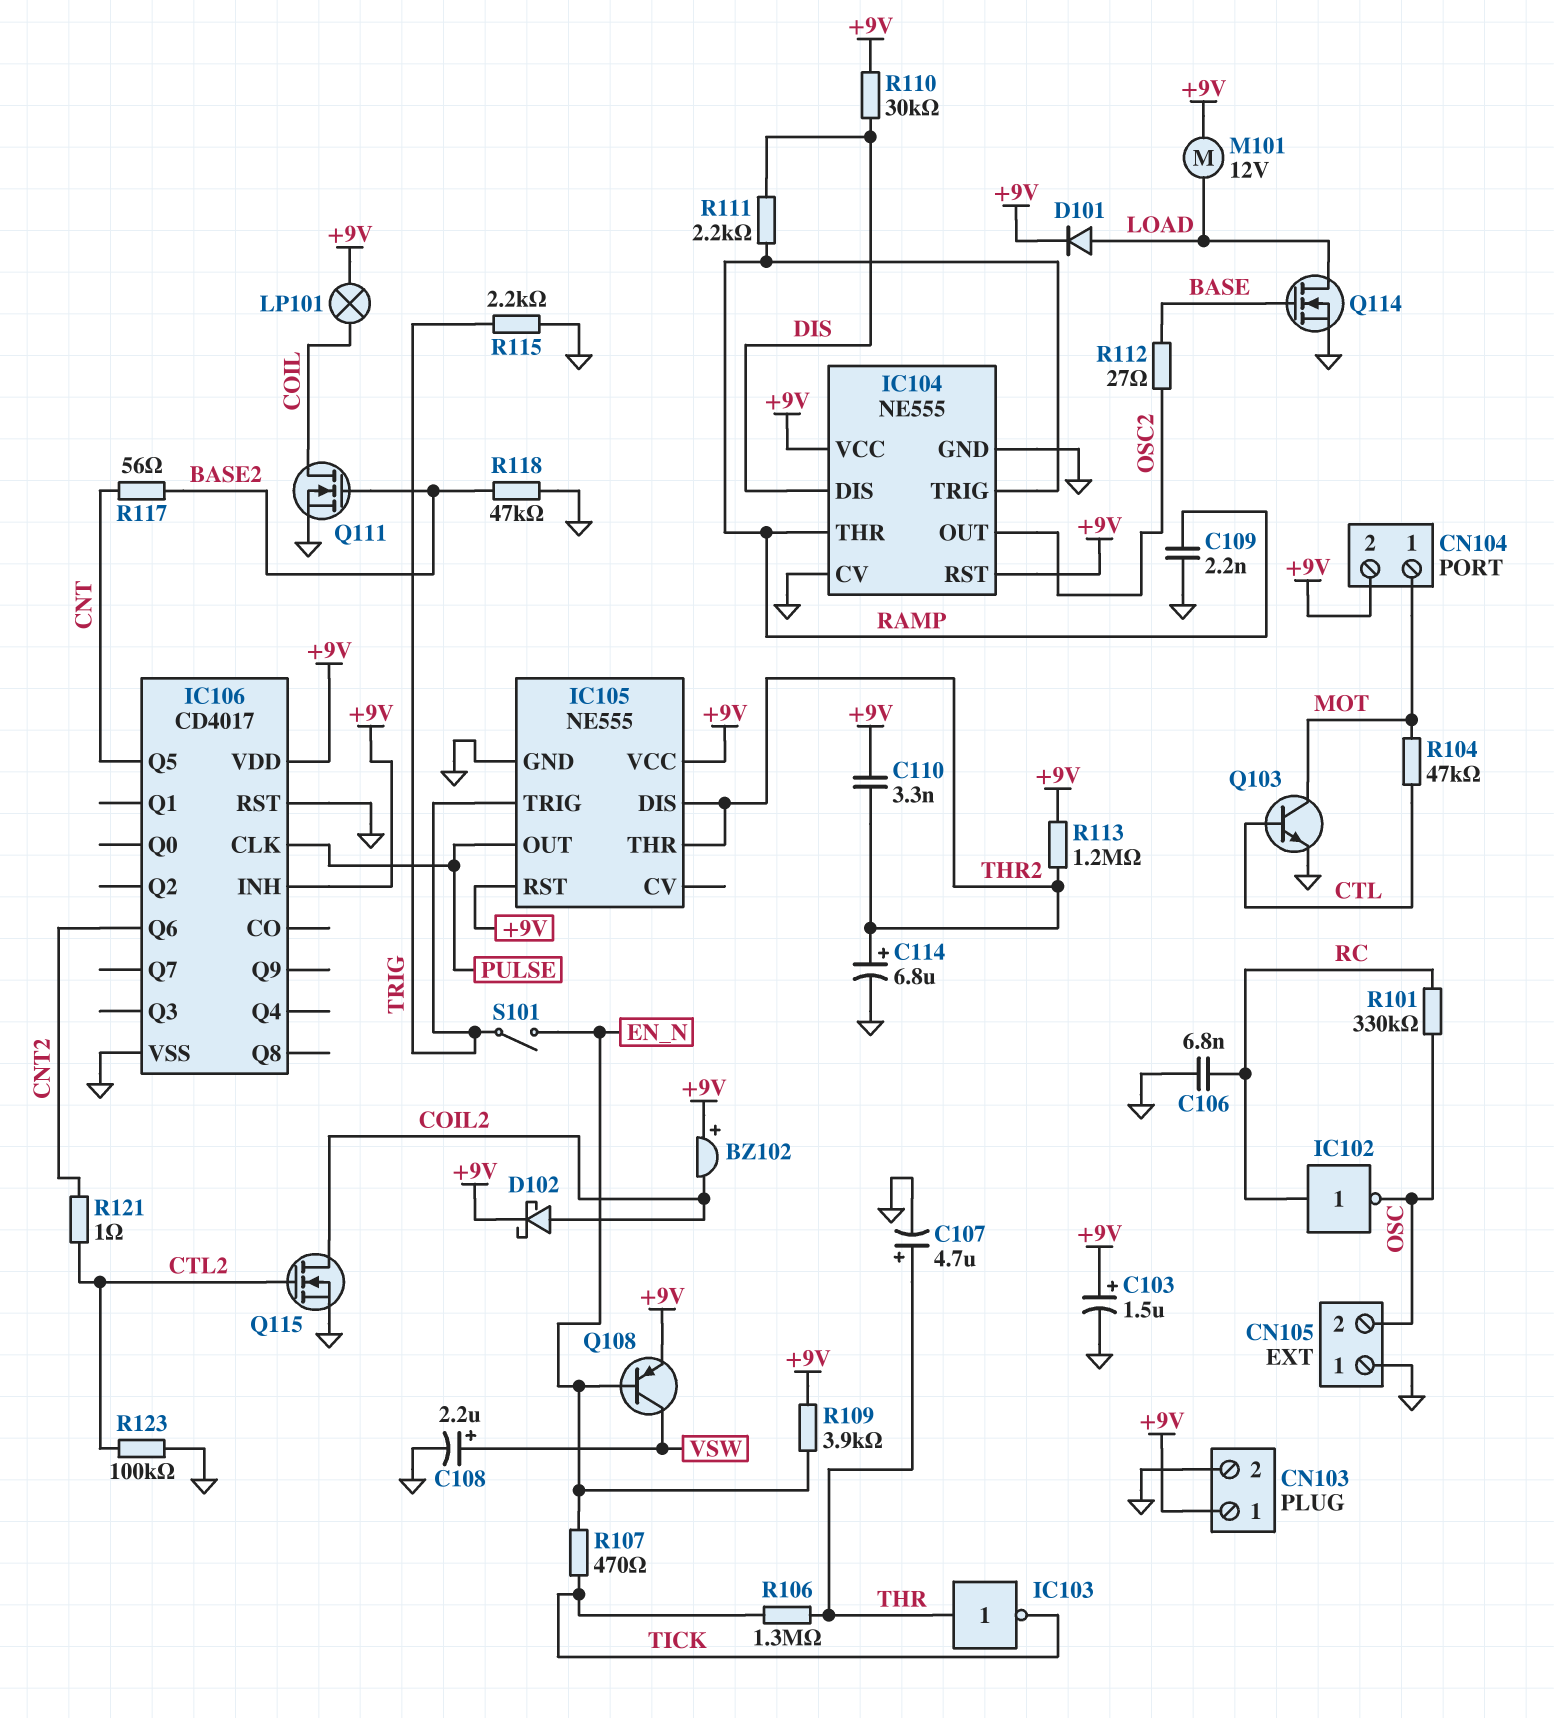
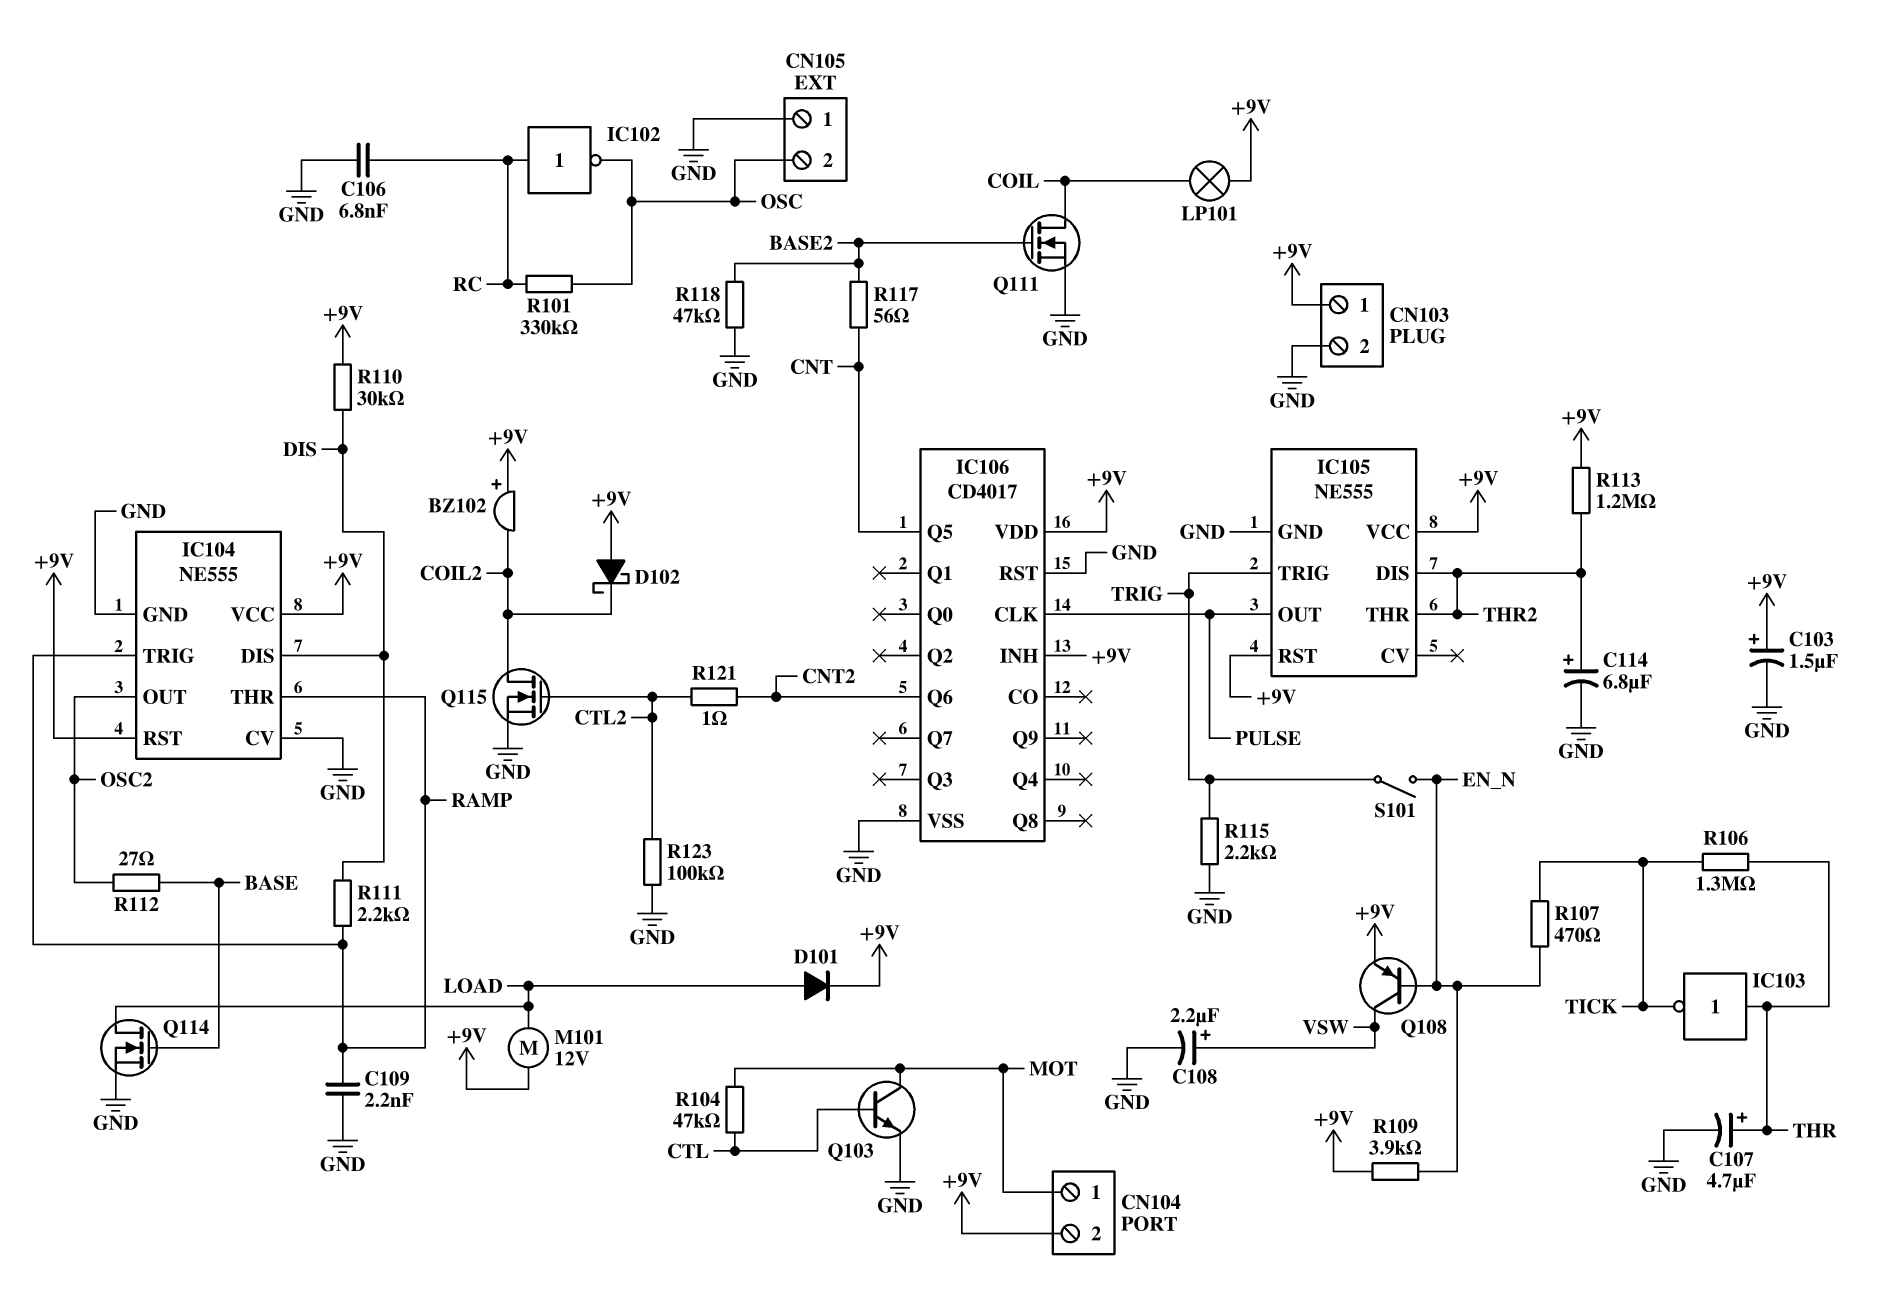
C110: 3.3nF (+9V, THR2) -> none
D102: schottky (A COIL2, K +9V) -> schottky (A +9V, K COIL2)

